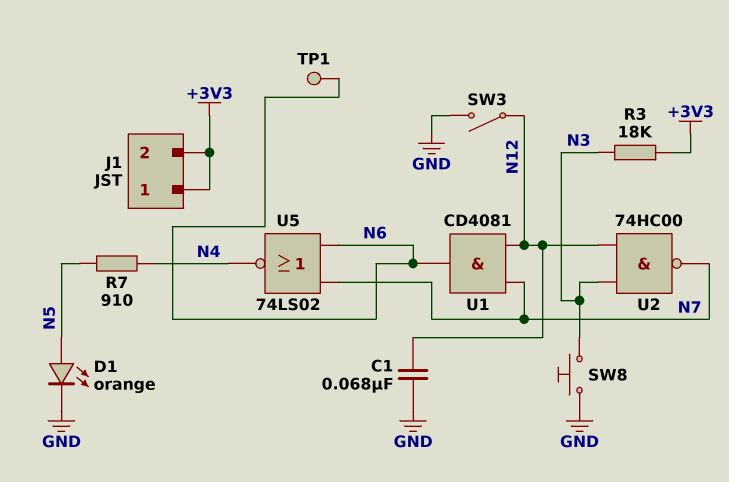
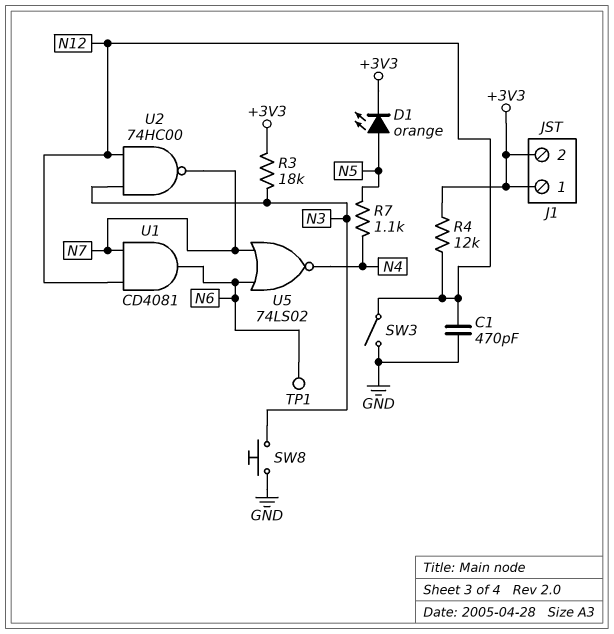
C1: 68nF (GND, N12) -> 470pF (GND, N12)
D1: LED orange (A N5, K GND) -> LED orange (A N5, K +3V3)
R4: none -> 12k (+3V3, N12)
R7: 910 (N4, N5) -> 1.1k (N4, N5)

